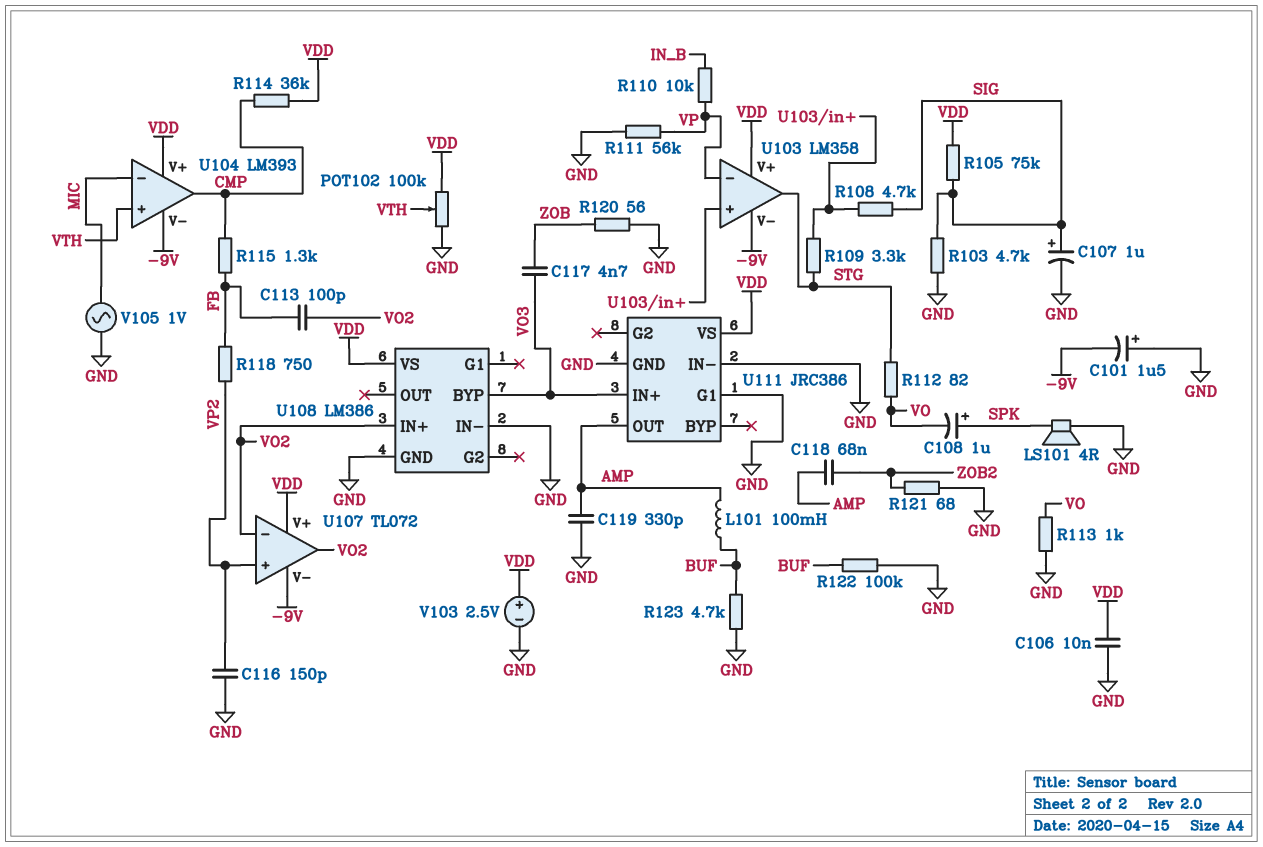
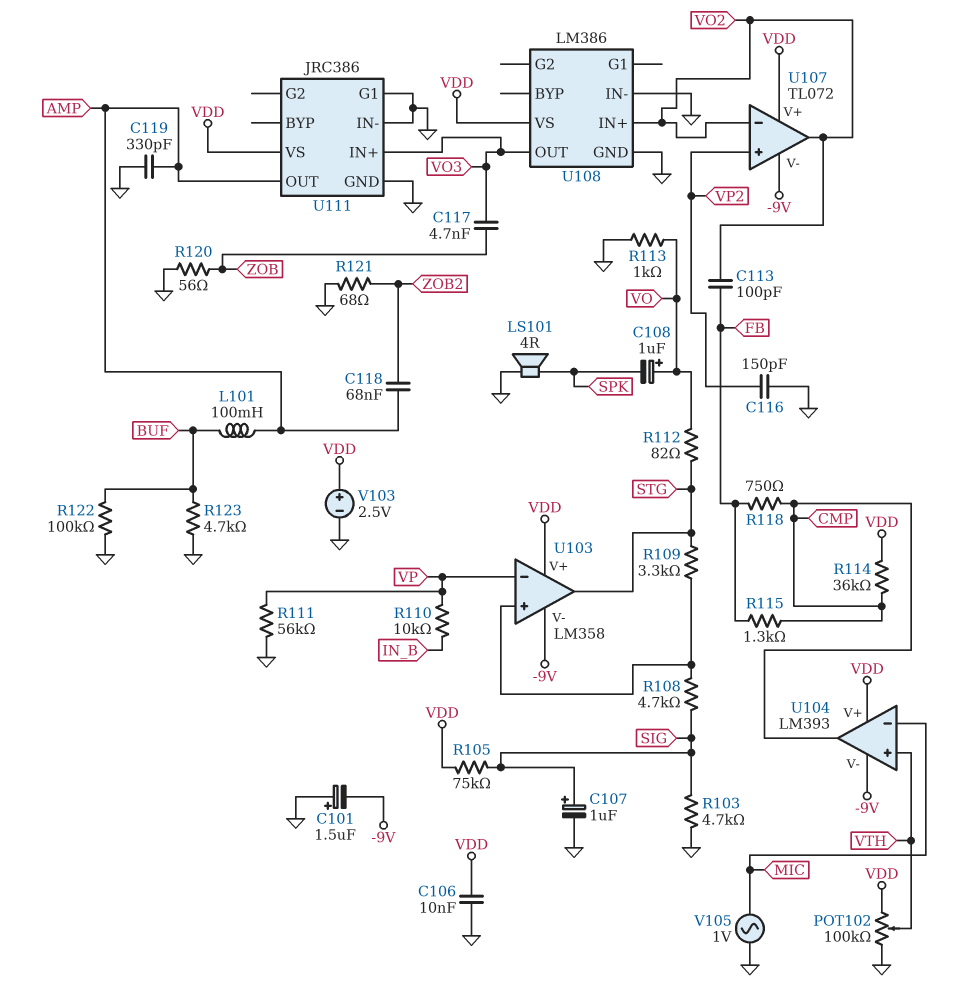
C108: 1uF (plus SPK, minus VO) -> 1uF (plus VO, minus SPK)
R118: 750 (FB, VP2) -> 750 (CMP, FB)
U108 pin BYP: VO3 -> none
U108 pin OUT: none -> VO3

